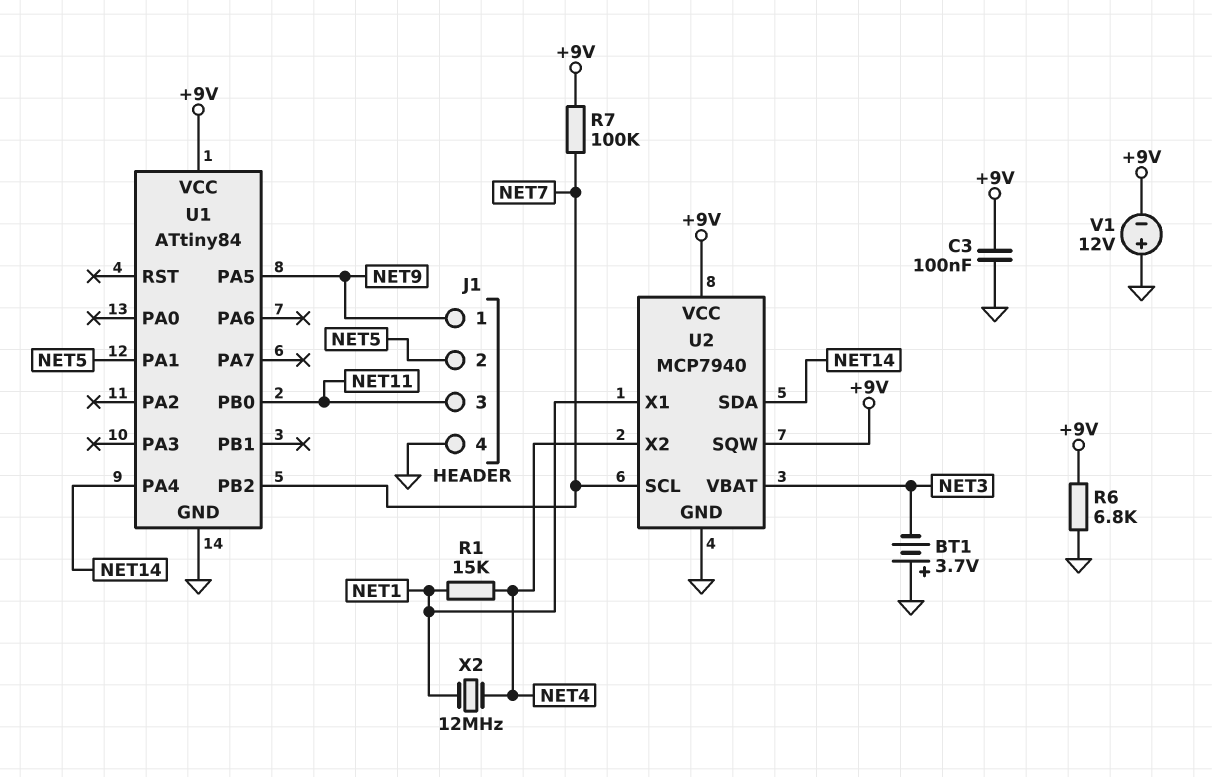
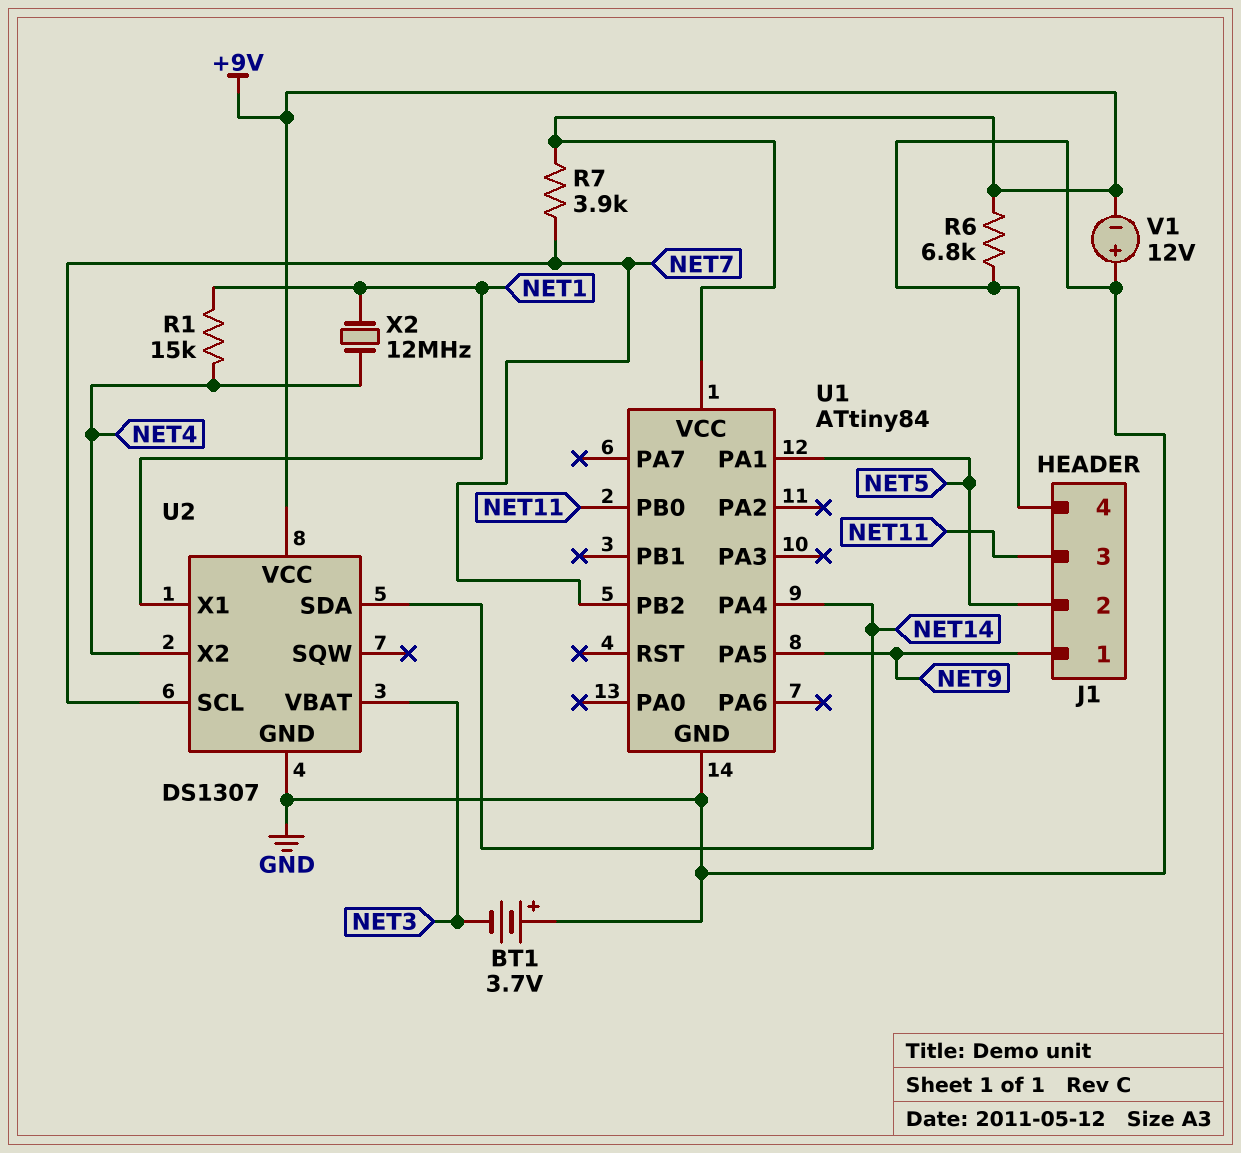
C3: 100nF (+9V, GND) -> none
R7: 100k (+9V, NET7) -> 3.9k (+9V, NET7)
U2: MCP7940 -> DS1307
U2 pin SQW: +9V -> none

